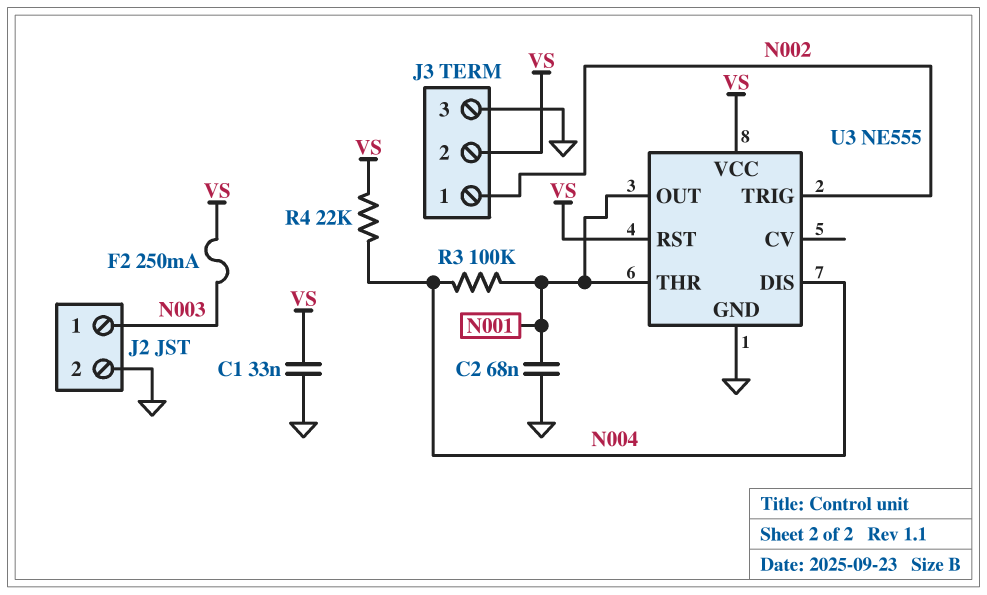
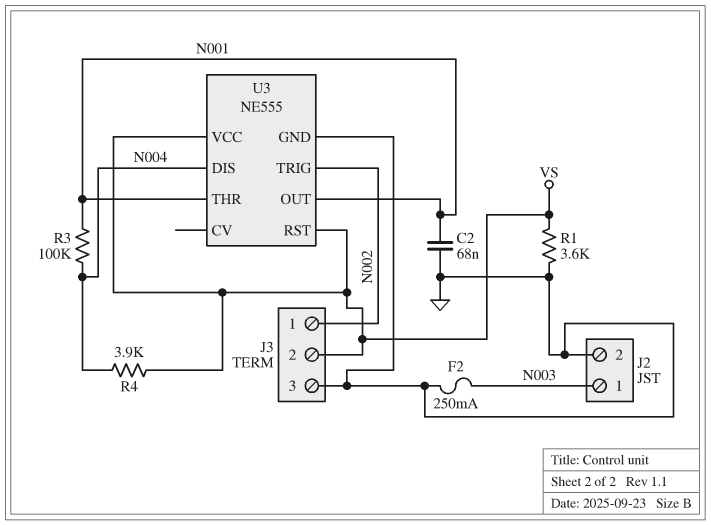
C1: 33nF (GND, VS) -> none
F2: 250mA (N003, VS) -> 250mA (GND, N003)
R1: none -> 3.6k (GND, VS)
R4: 22k (N004, VS) -> 3.9k (N004, VS)

